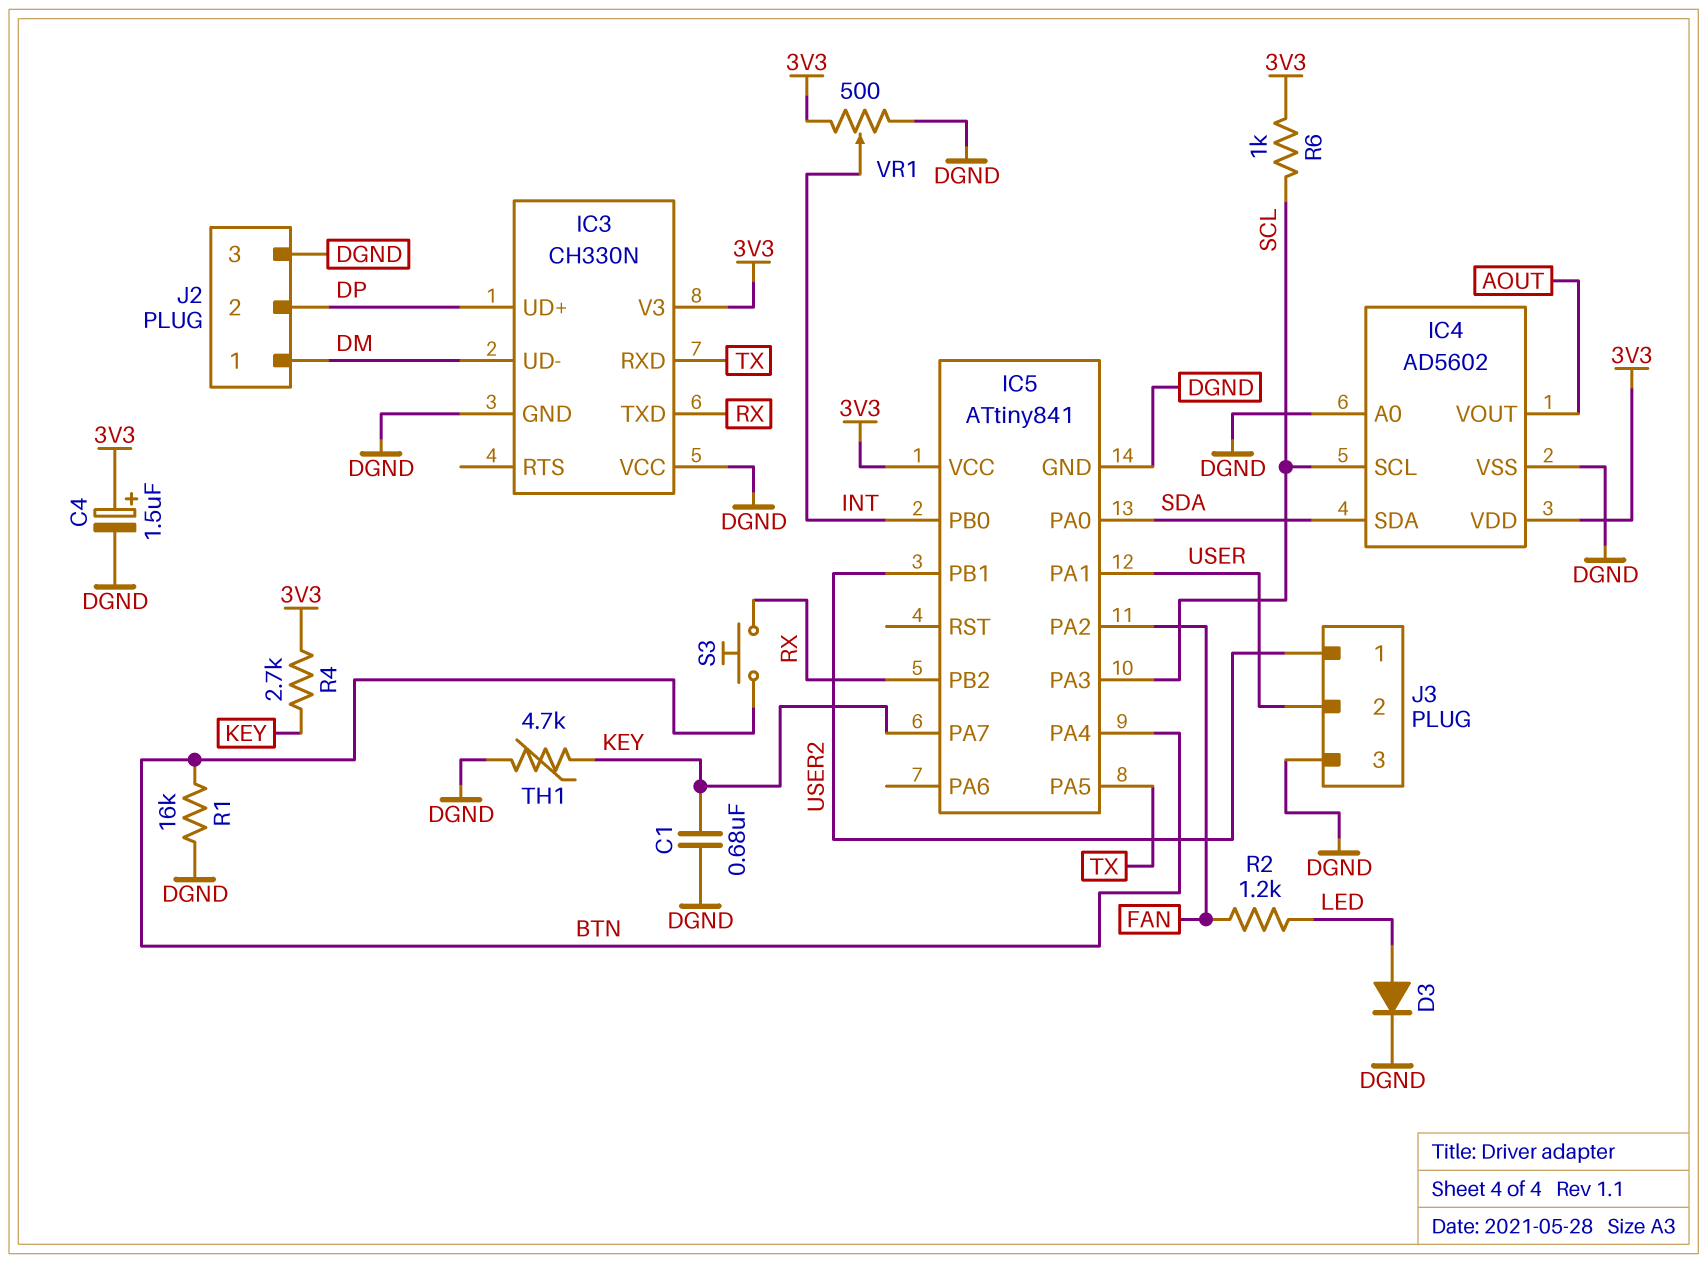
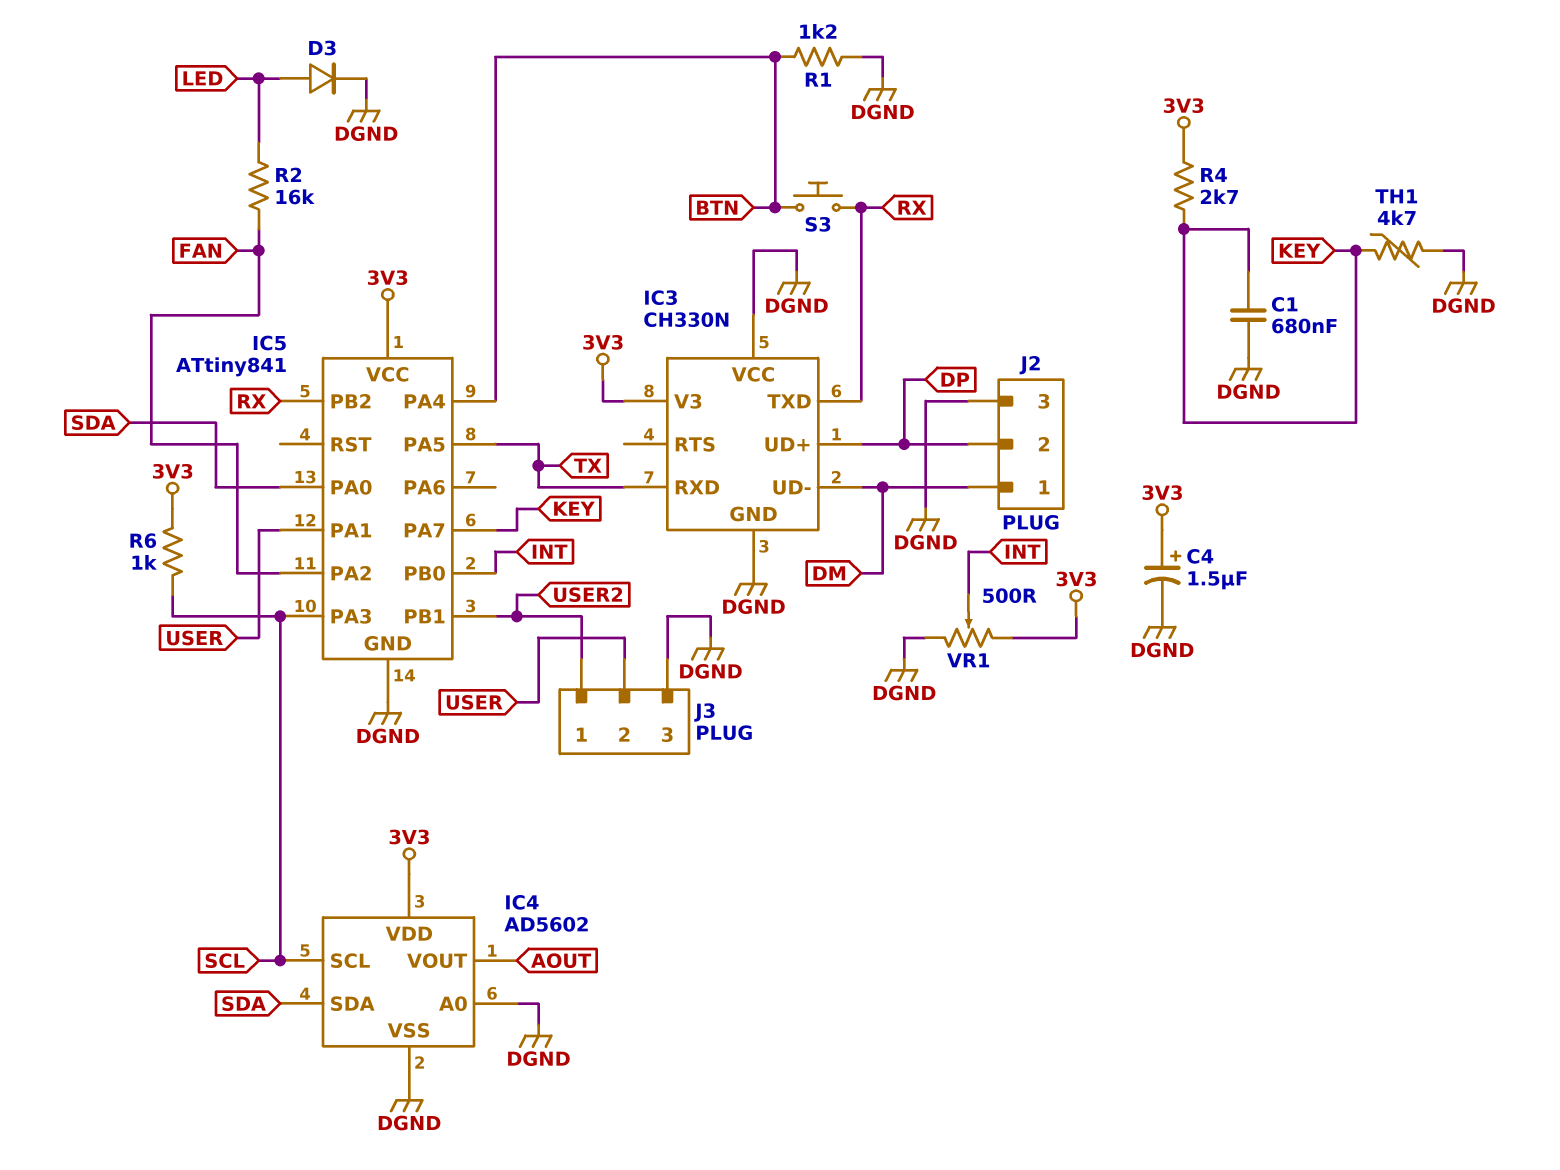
R1: 16k (BTN, DGND) -> 1.2k (BTN, DGND)
R2: 1.2k (FAN, LED) -> 16k (FAN, LED)

